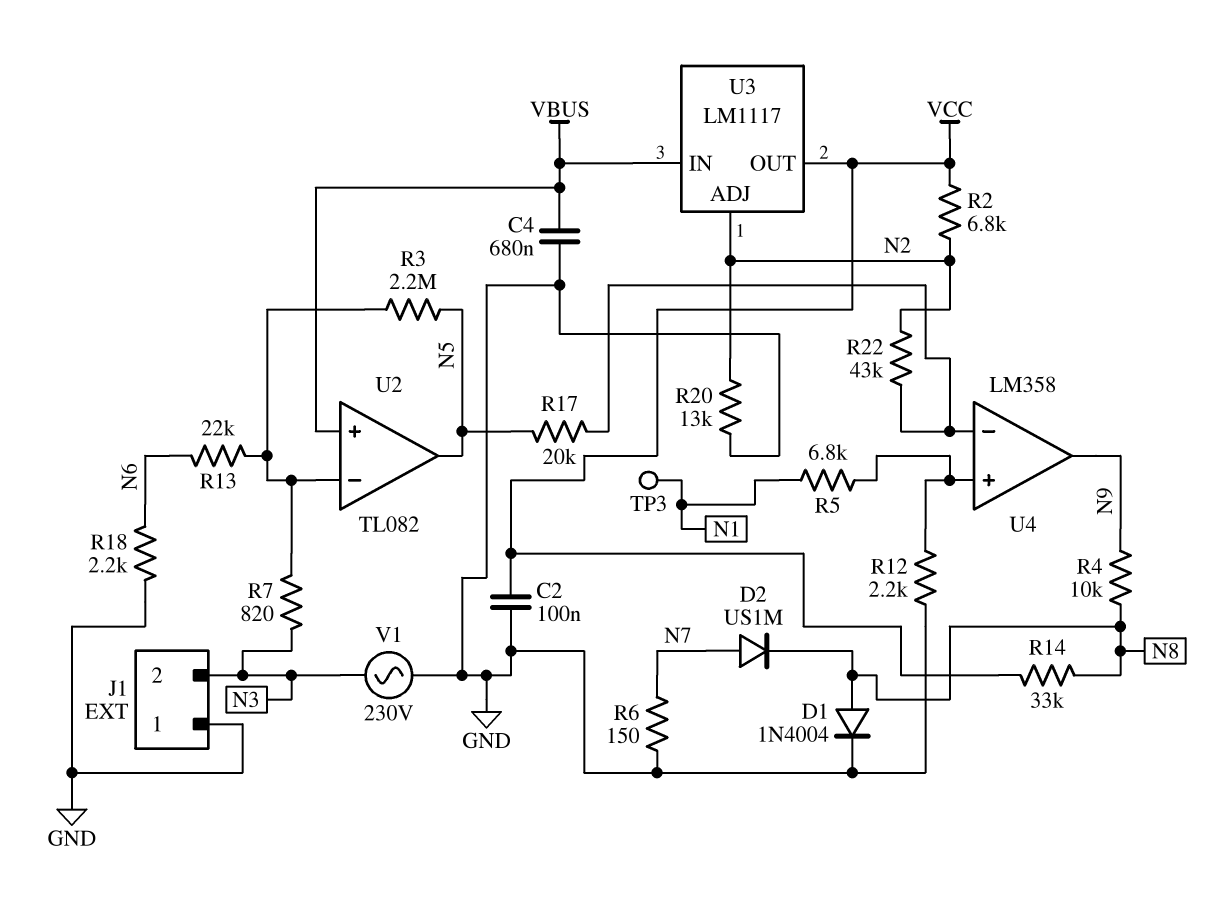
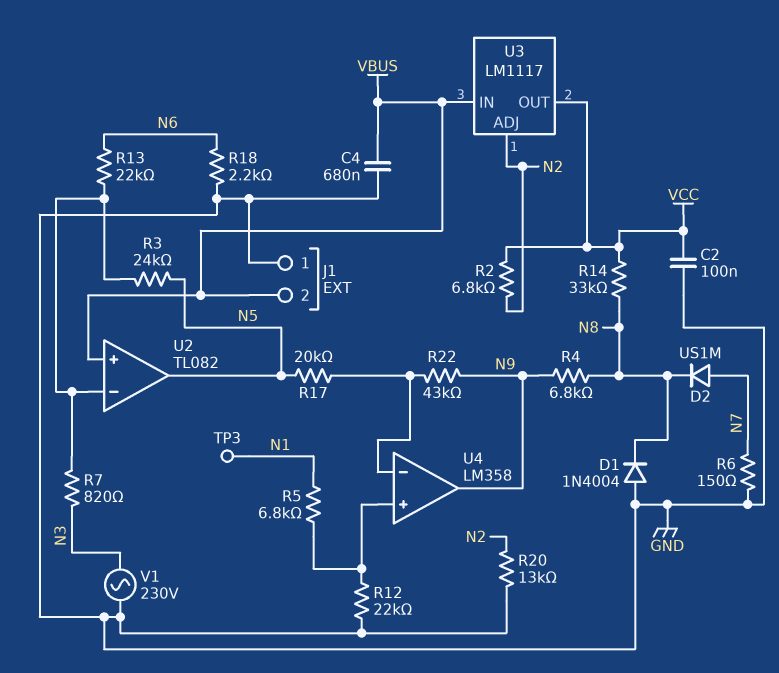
D1: diode 1N4004 (A N8, K GND) -> diode 1N4004 (A GND, K N8)
J1 pin 2: N3 -> VBUS
R3: 2.2M (N5, U2/in-) -> 24k (N5, U2/in-)
R4: 10k (N8, N9) -> 6.8k (N8, N9)
R12: 2.2k (GND, U4/in+) -> 22k (GND, U4/in+)
R22: 43k (N2, U4/in-) -> 43k (N9, U4/in-)

